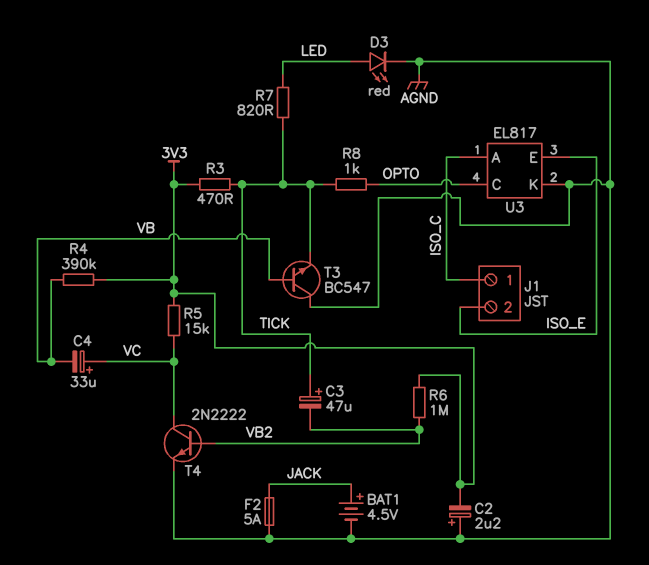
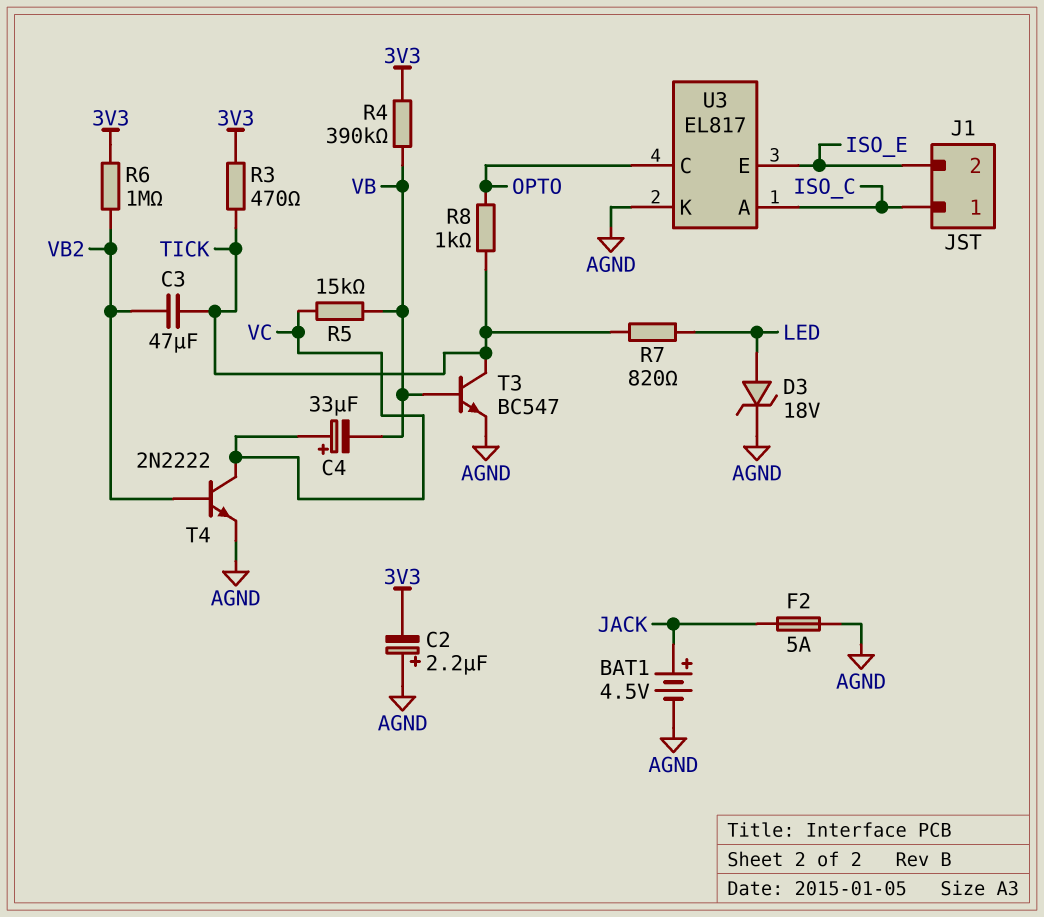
C3: 47uF (plus TICK, minus VB2) -> 47uF (TICK, VB2)
D3: LED red (A LED, K AGND) -> zener 18V (A LED, K AGND)
R5: 15k (3V3, VC) -> 15k (VB, VC)
T3: NPN BC547 (B VB, C AGND, E TICK) -> NPN BC547 (B VB, C TICK, E AGND)

